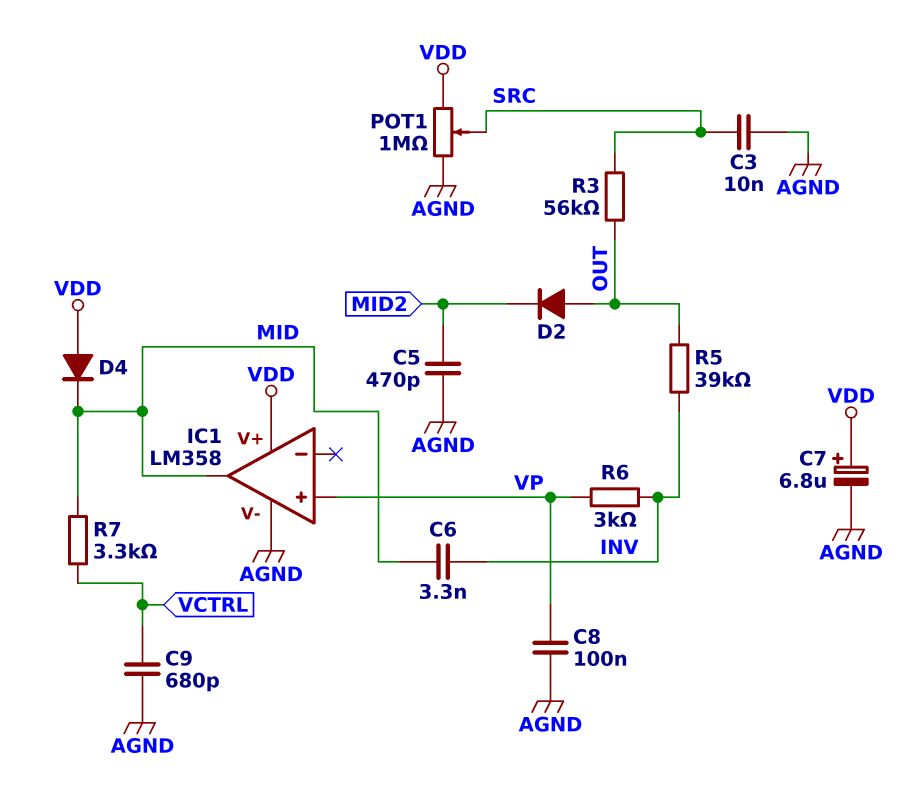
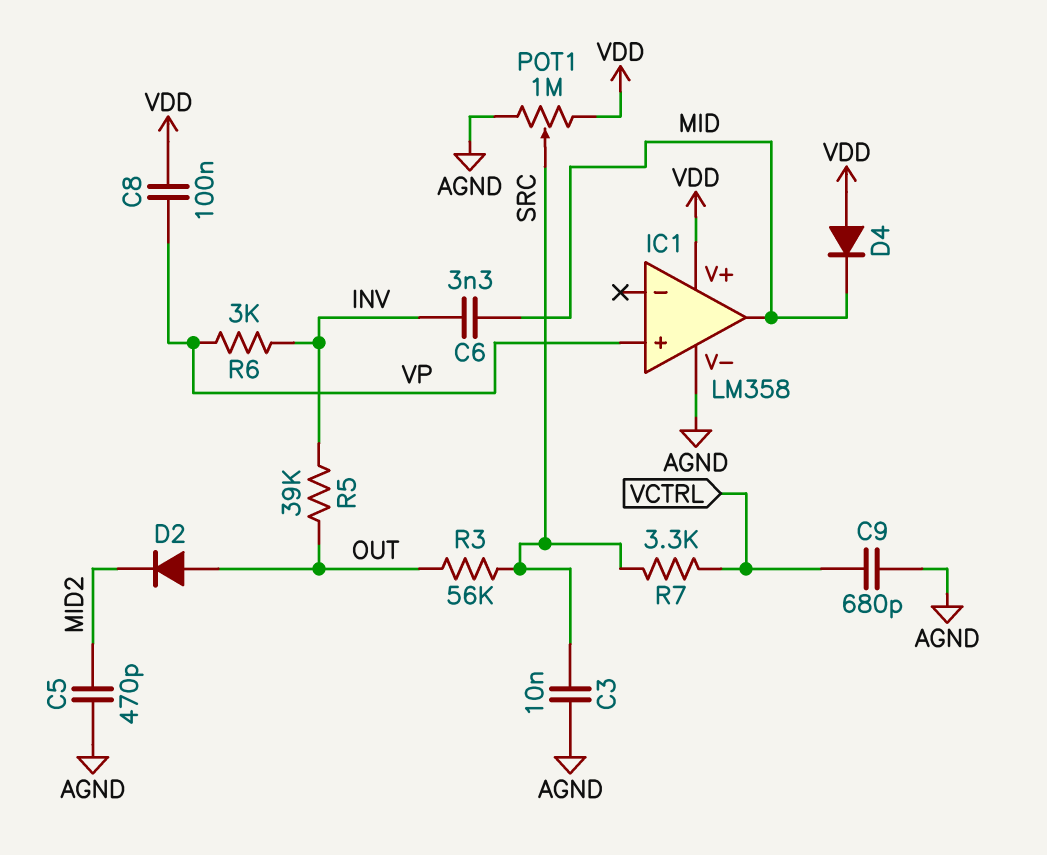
C7: 6.8uF (plus VDD, minus AGND) -> none
C8: 100nF (AGND, VP) -> 100nF (VDD, VP)
R7: 3.3k (MID, VCTRL) -> 3.3k (SRC, VCTRL)

